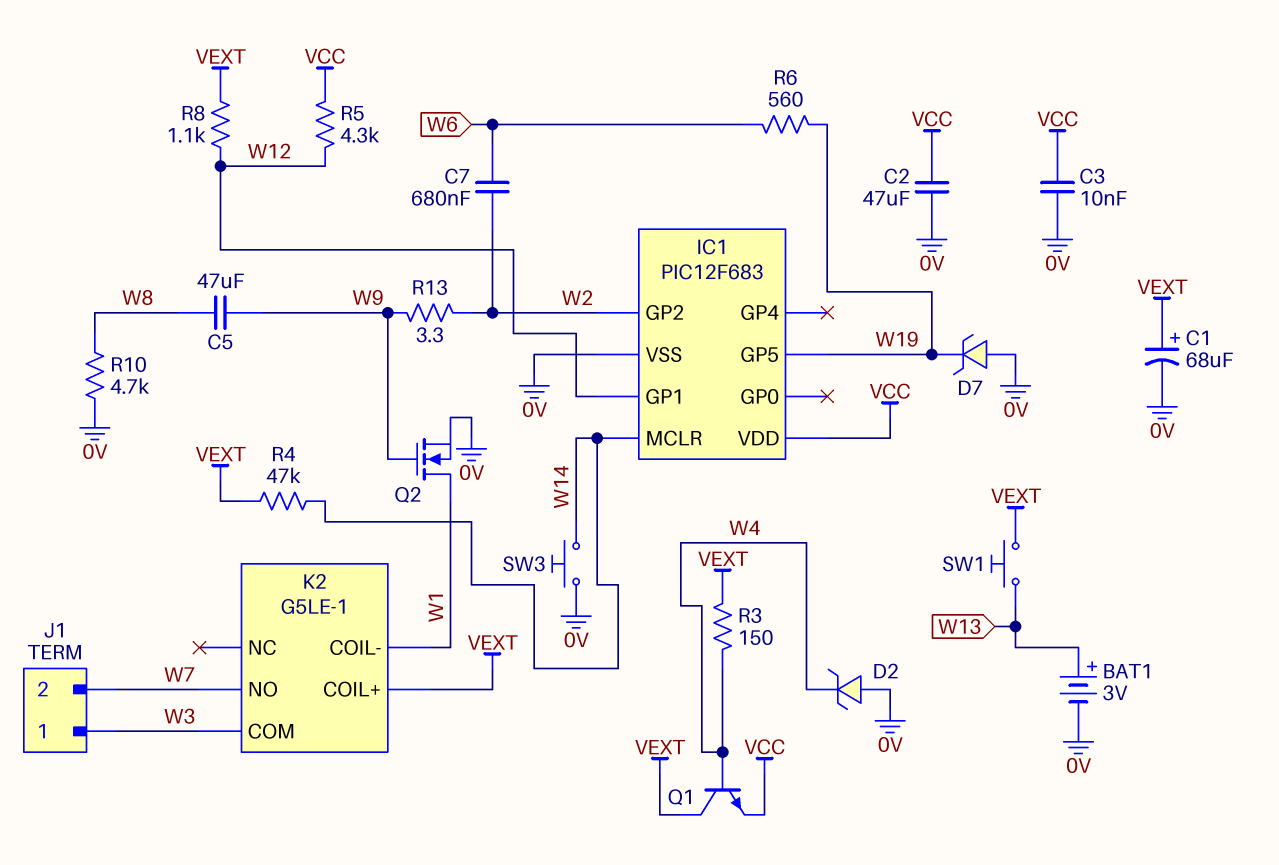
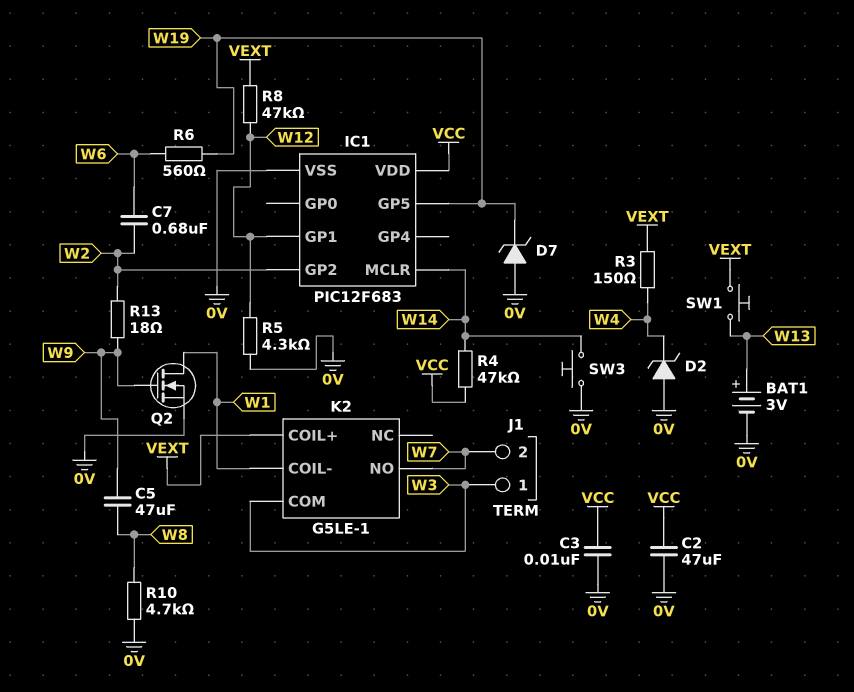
C1: 68uF (plus VEXT, minus 0V) -> none
Q1: NPN (B W4, C VEXT, E VCC) -> none
R4: 47k (VEXT, W14) -> 47k (VCC, W14)
R5: 4.3k (VCC, W12) -> 4.3k (0V, W12)
R8: 1.1k (VEXT, W12) -> 47k (VEXT, W12)
R13: 3.3 (W2, W9) -> 18 (W2, W9)

